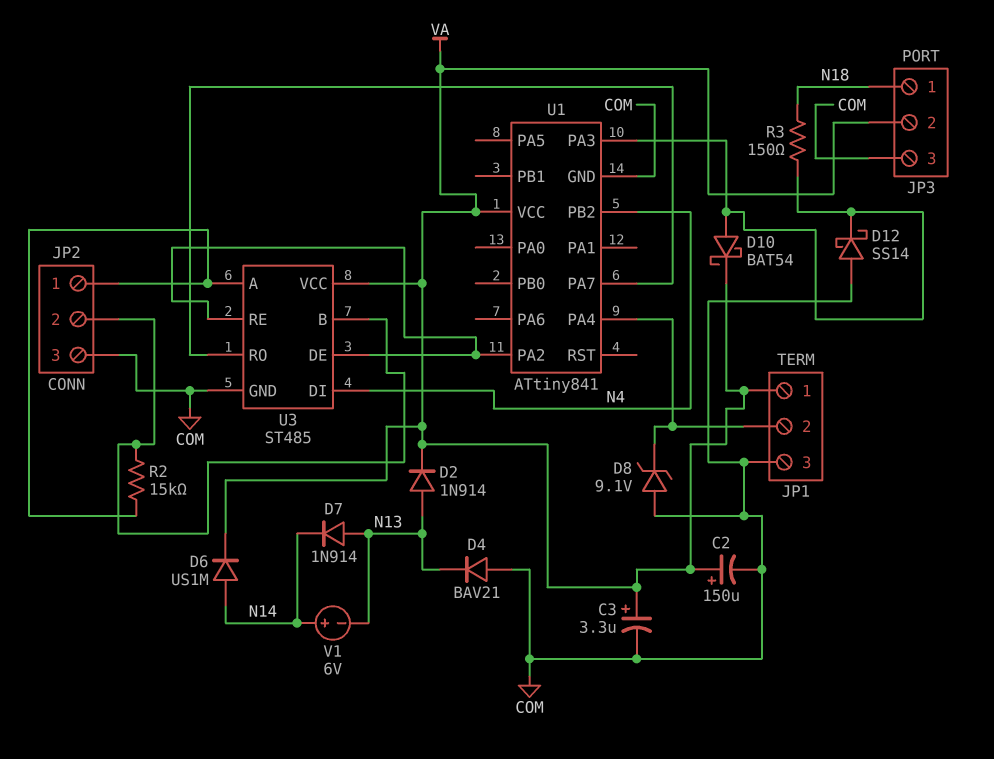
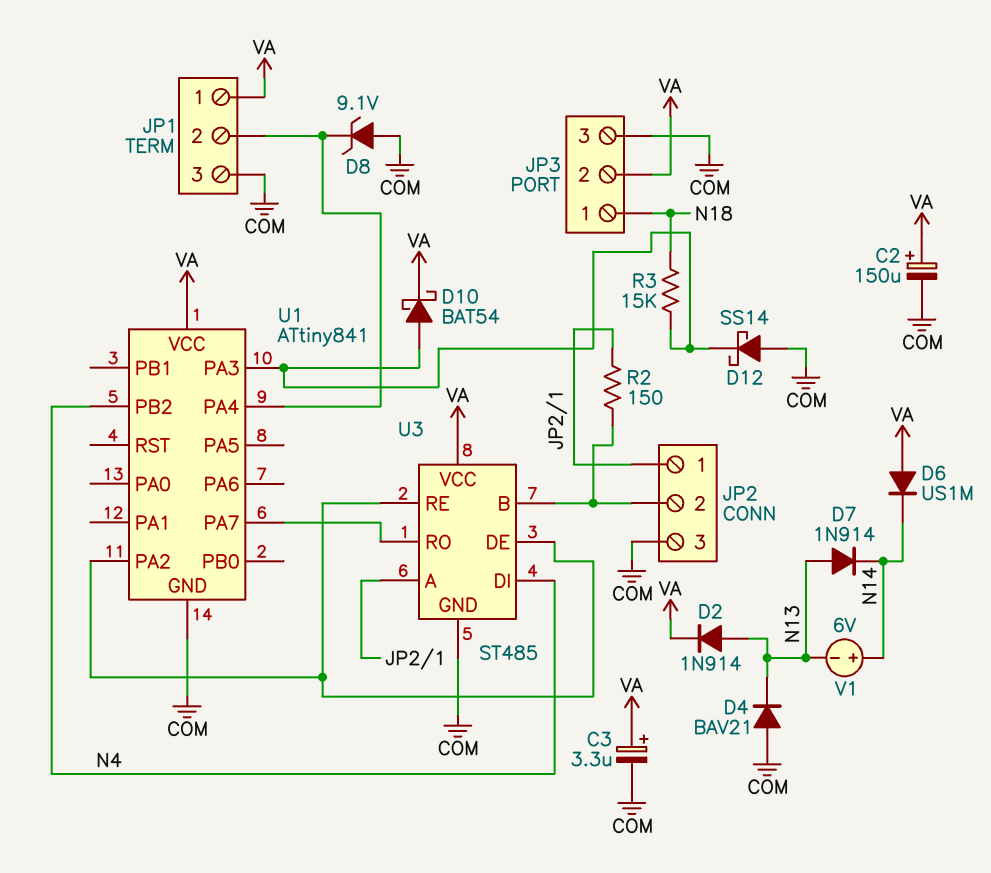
D6: diode US1M (A N14, K VA) -> diode US1M (A VA, K N14)
R2: 15k (JP2/1, JP2/2) -> 150 (JP2/1, JP2/2)
R3: 150 (N18, U1/PA3) -> 15k (N18, U1/PA3)

